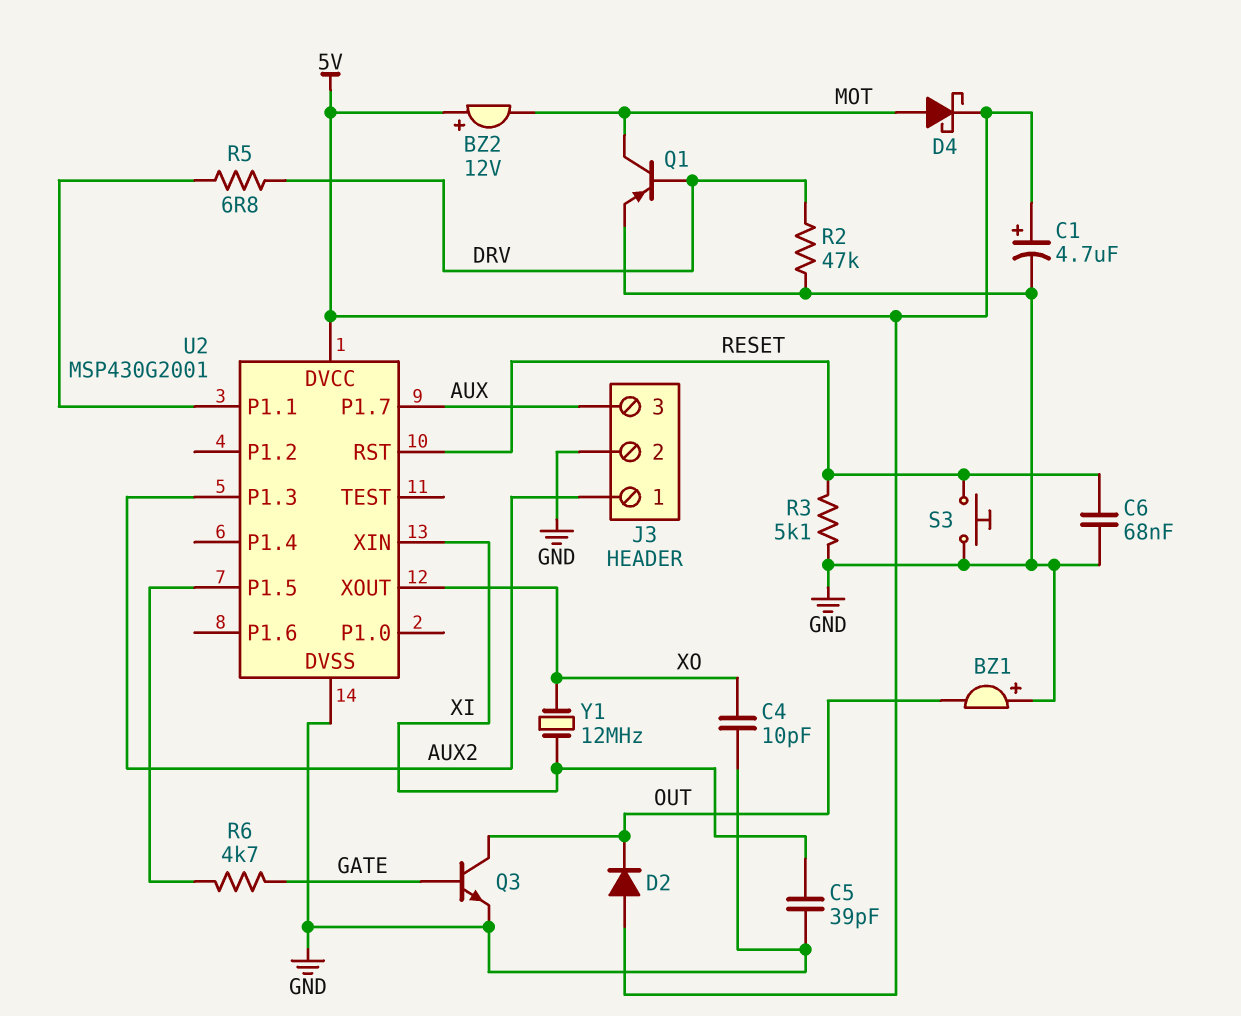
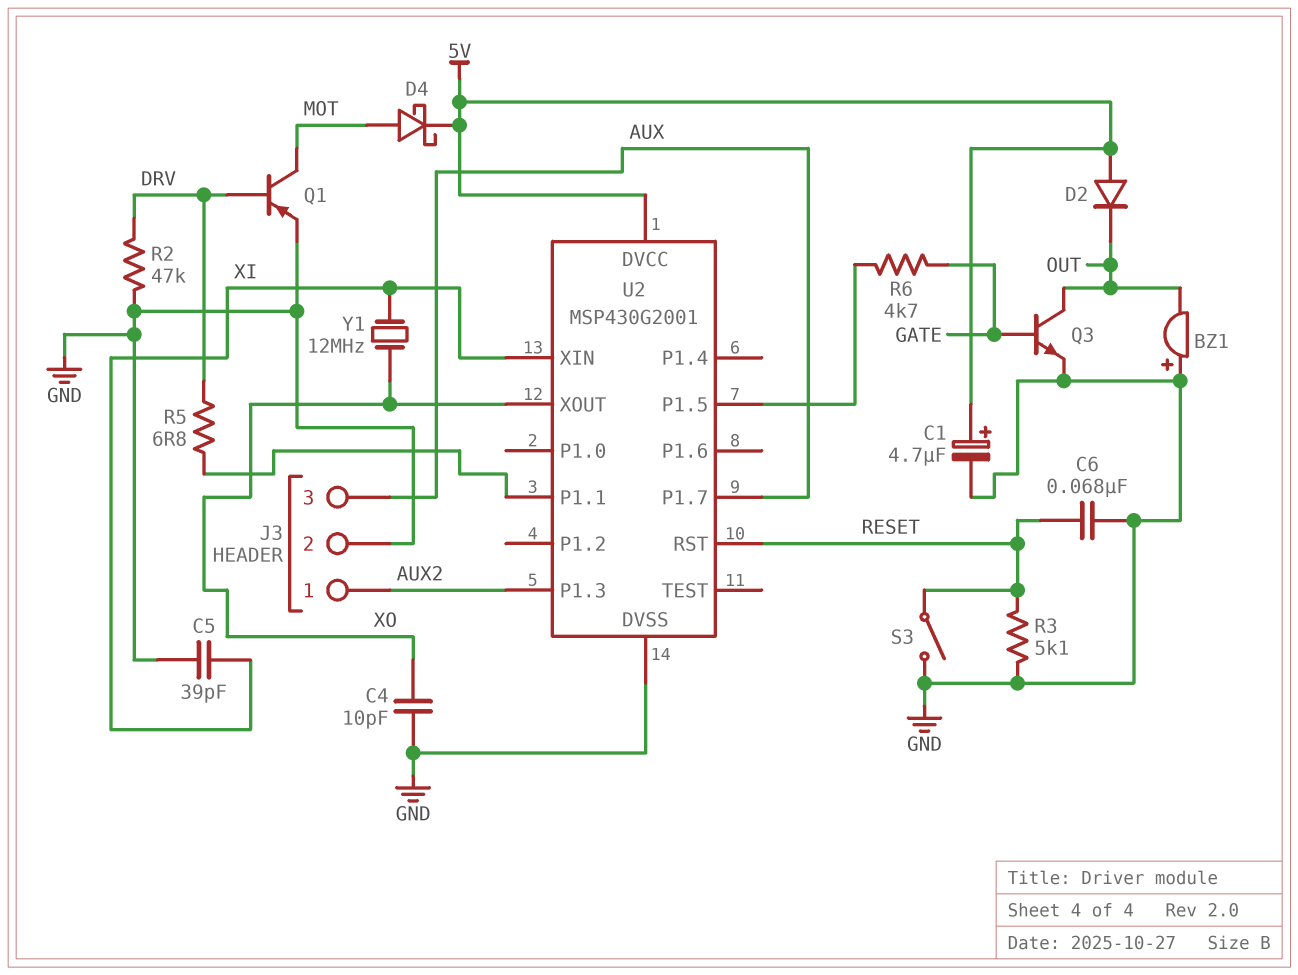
BZ2: buzzer 12V (plus 5V, minus MOT) -> none
S3: button (GND, RESET) -> switch (GND, RESET)

